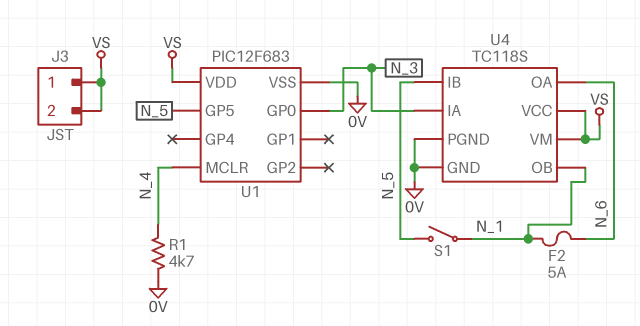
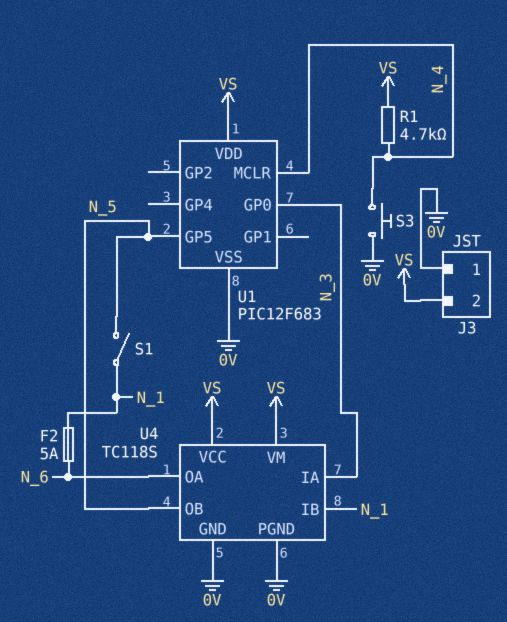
J3 pin 1: VS -> 0V
R1: 4.7k (0V, N_4) -> 4.7k (N_4, VS)
S3: none -> button (0V, N_4)
U4 pin IB: N_5 -> N_1
U4 pin OB: N_1 -> N_5

